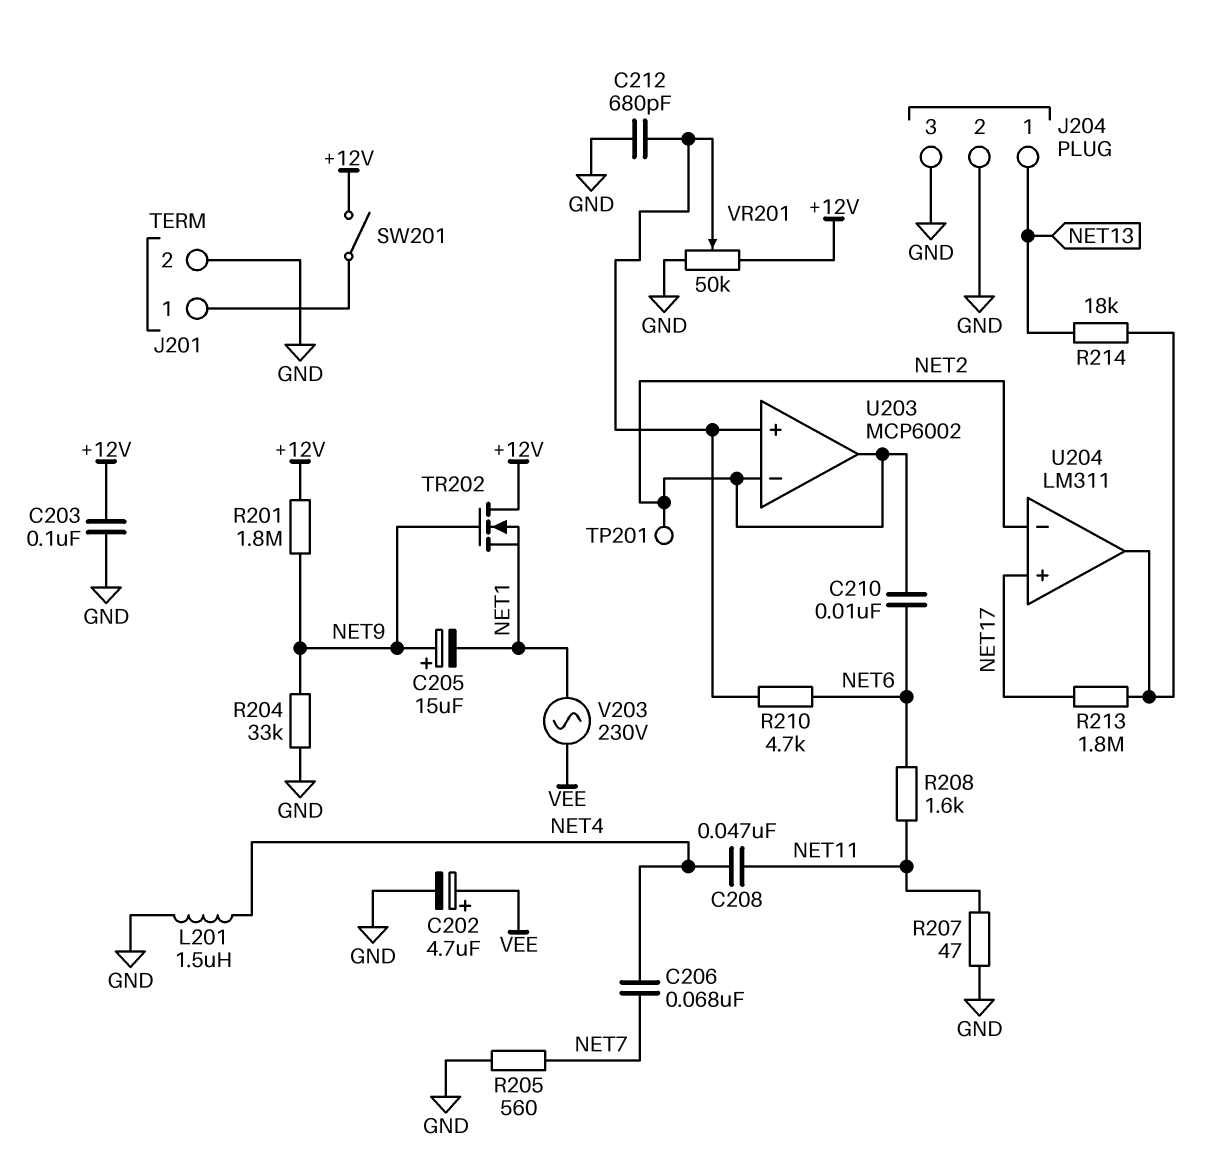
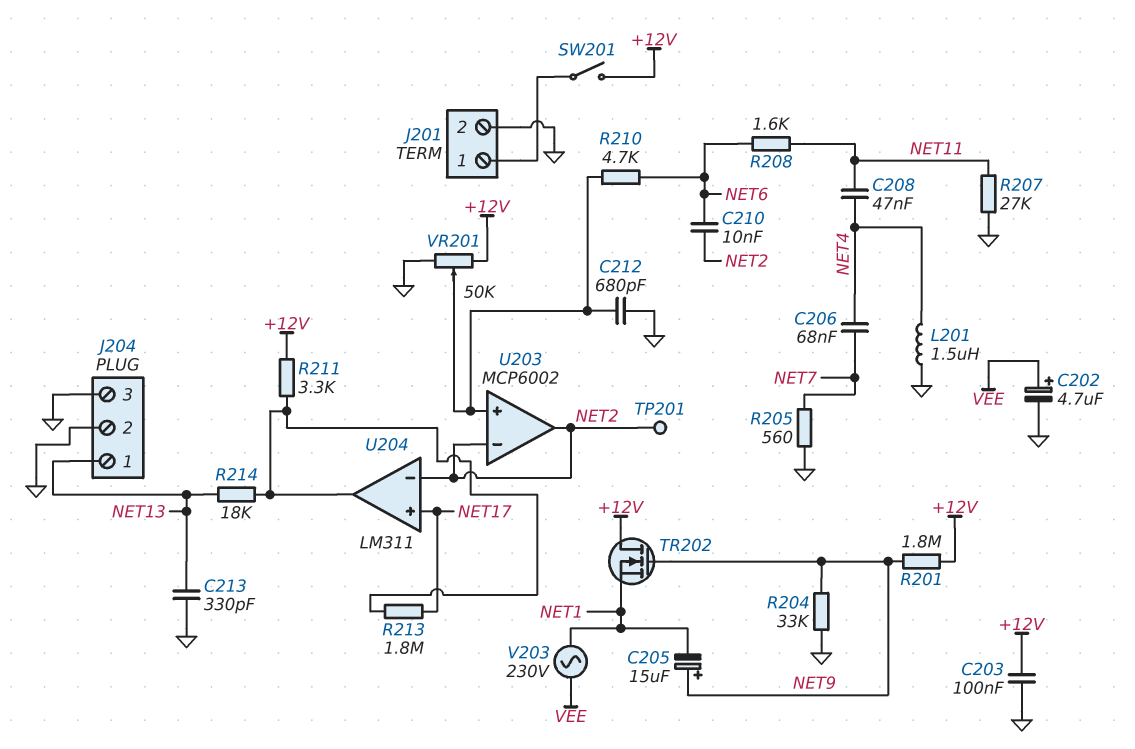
C213: none -> 330pF (GND, NET13)
R207: 47 (GND, NET11) -> 27k (GND, NET11)
R211: none -> 3.3k (+12V, U204/out)

